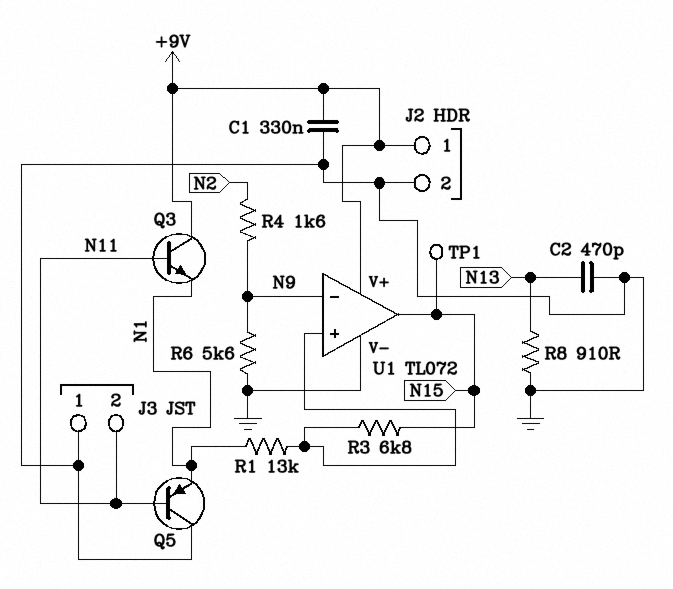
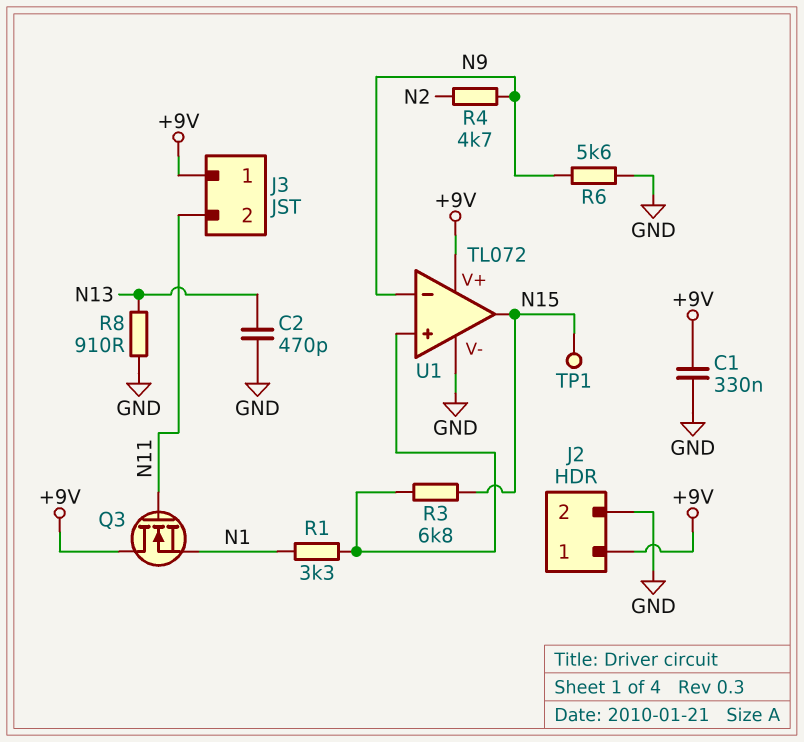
J3 pin 1: GND -> +9V
Q3: NPN (B N11, C +9V, E N1) -> NMOS (G N11, D +9V, S N1)
Q5: PNP (B N11, C GND, E N1) -> none
R1: 13k (N1, U1/in+) -> 3.3k (N1, U1/in+)
R4: 1.6k (N2, N9) -> 4.7k (N2, N9)

